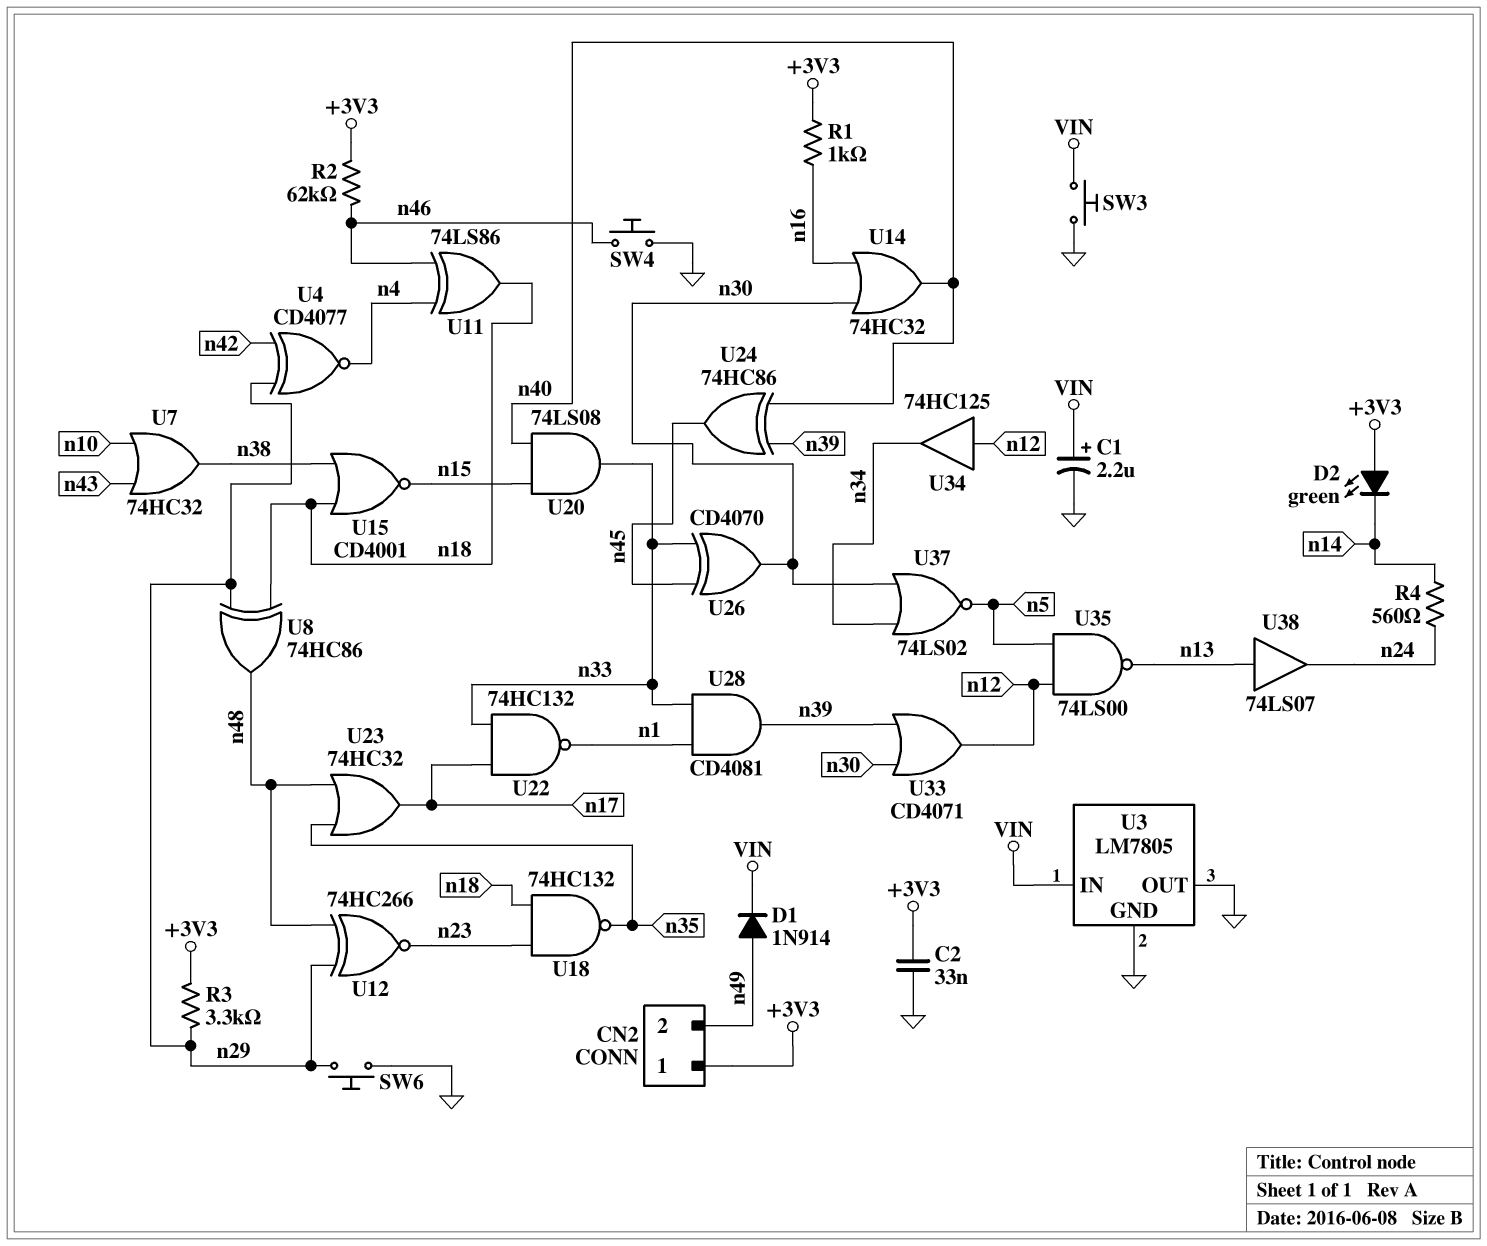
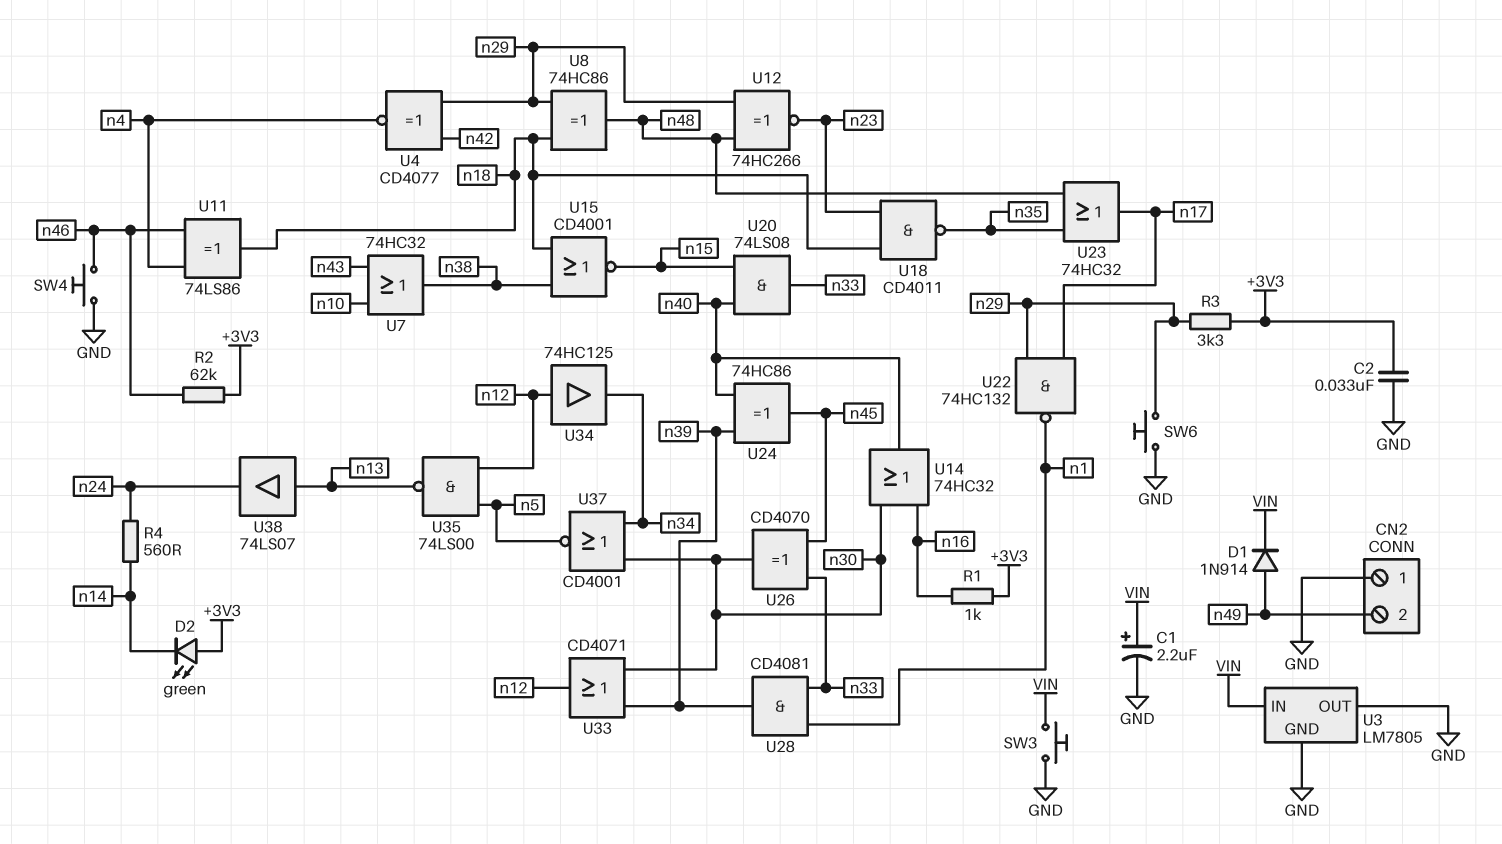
CN2 pin 1: +3V3 -> GND
U18: NAND 74HC132 (in n18, in n23, out n35) -> NAND CD4011 (in n18, in n23, out n35)
U22: NAND 74HC132 (in n17, in n33, out n1) -> NAND 74HC132 (in n17, in n29, out n1)
U37: NOR 74LS02 (in n30, in n34, out n5) -> NOR CD4001 (in n30, in n34, out n5)

